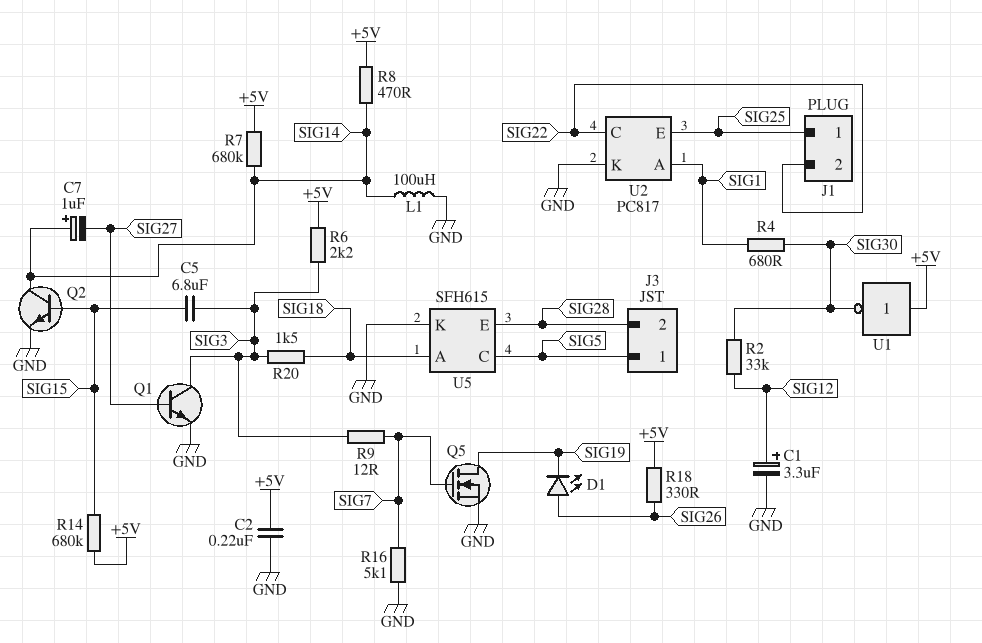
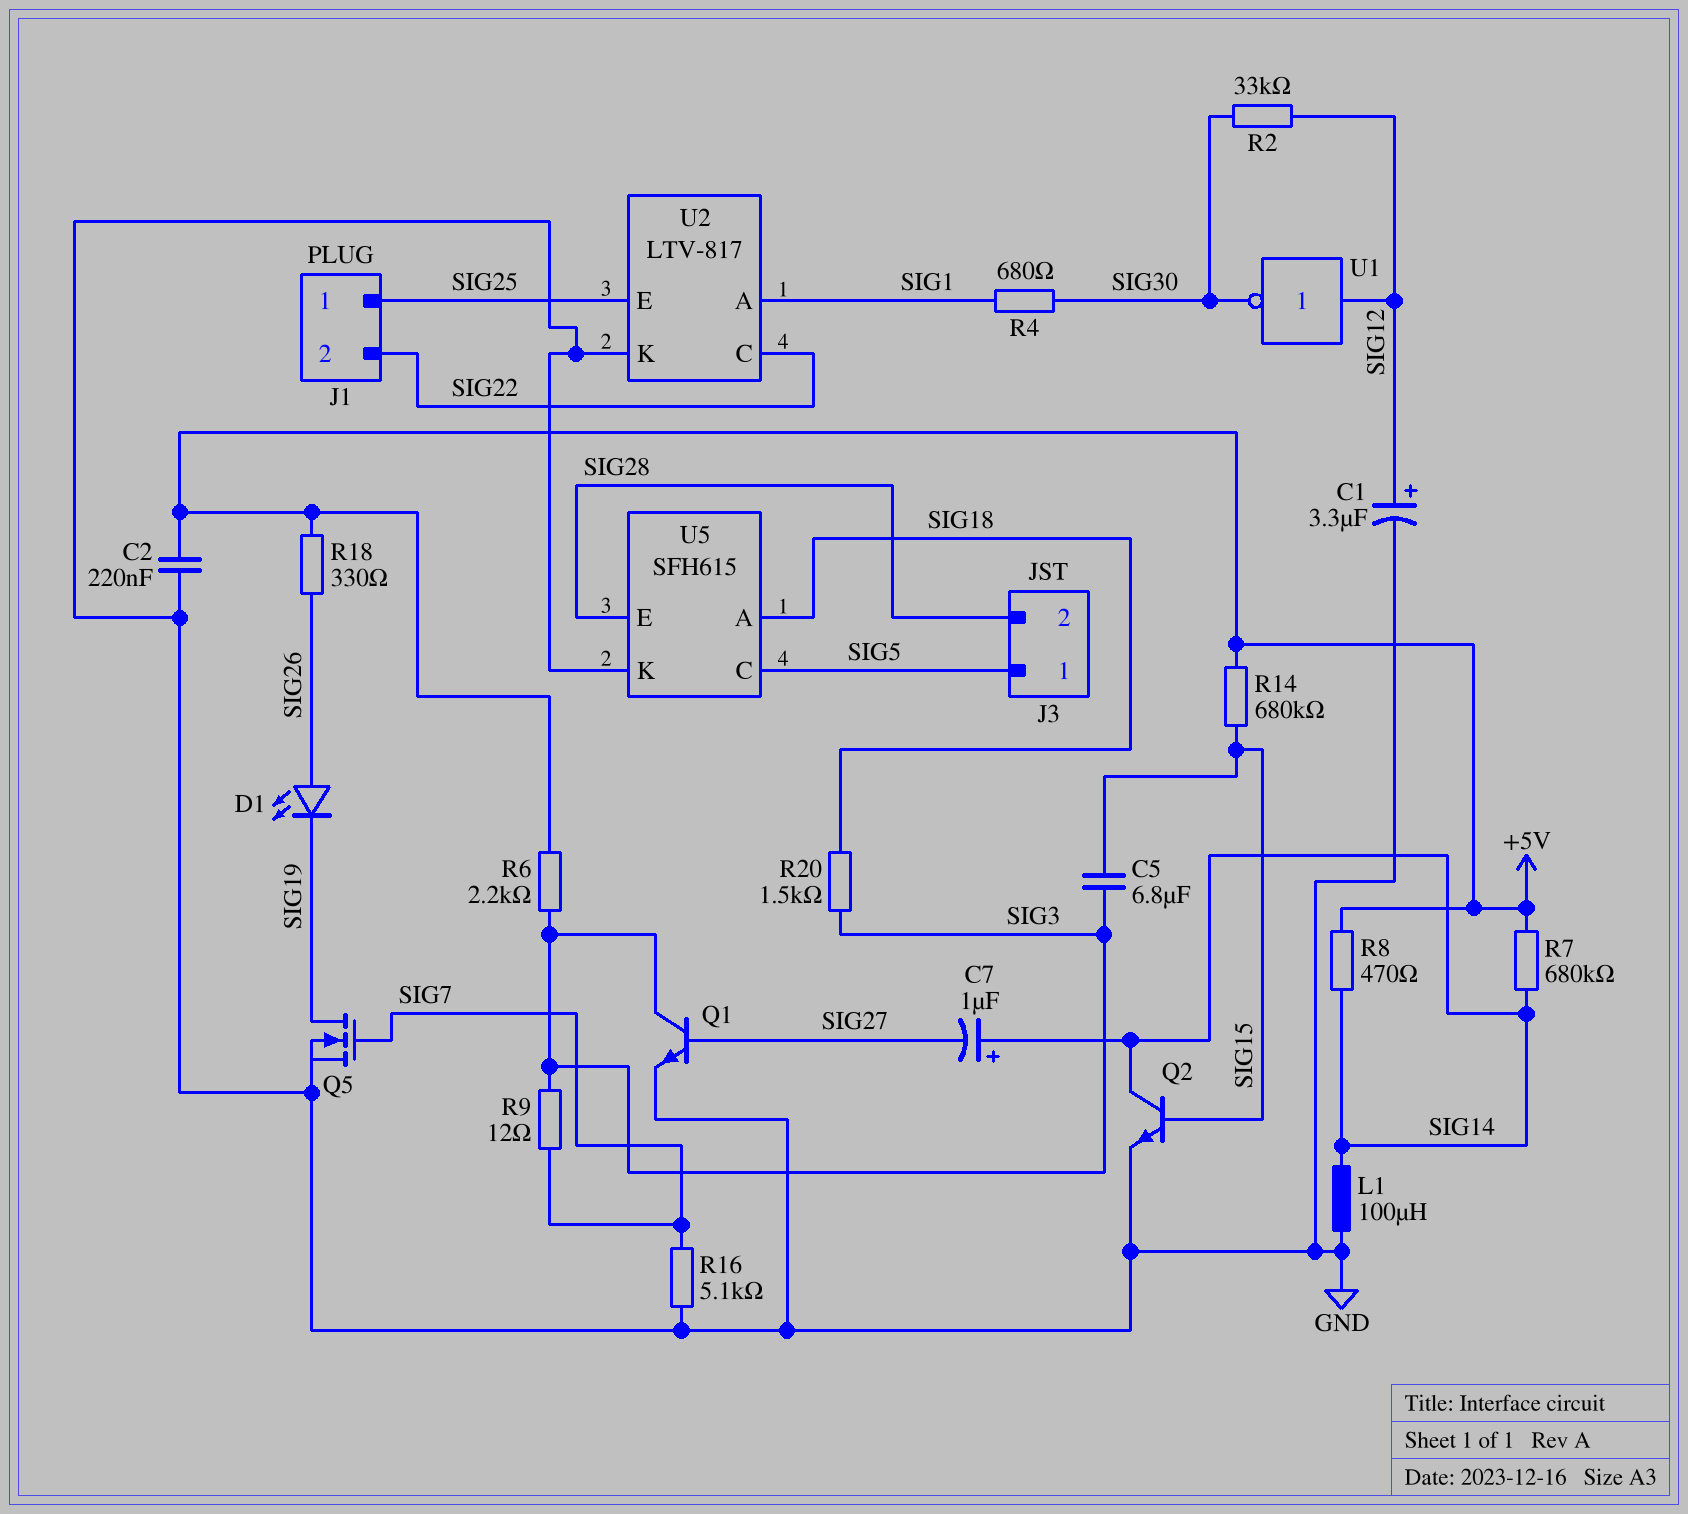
U1: NOT (in +5V, out SIG30) -> NOT (in SIG12, out SIG30)
U2: PC817 -> LTV-817

